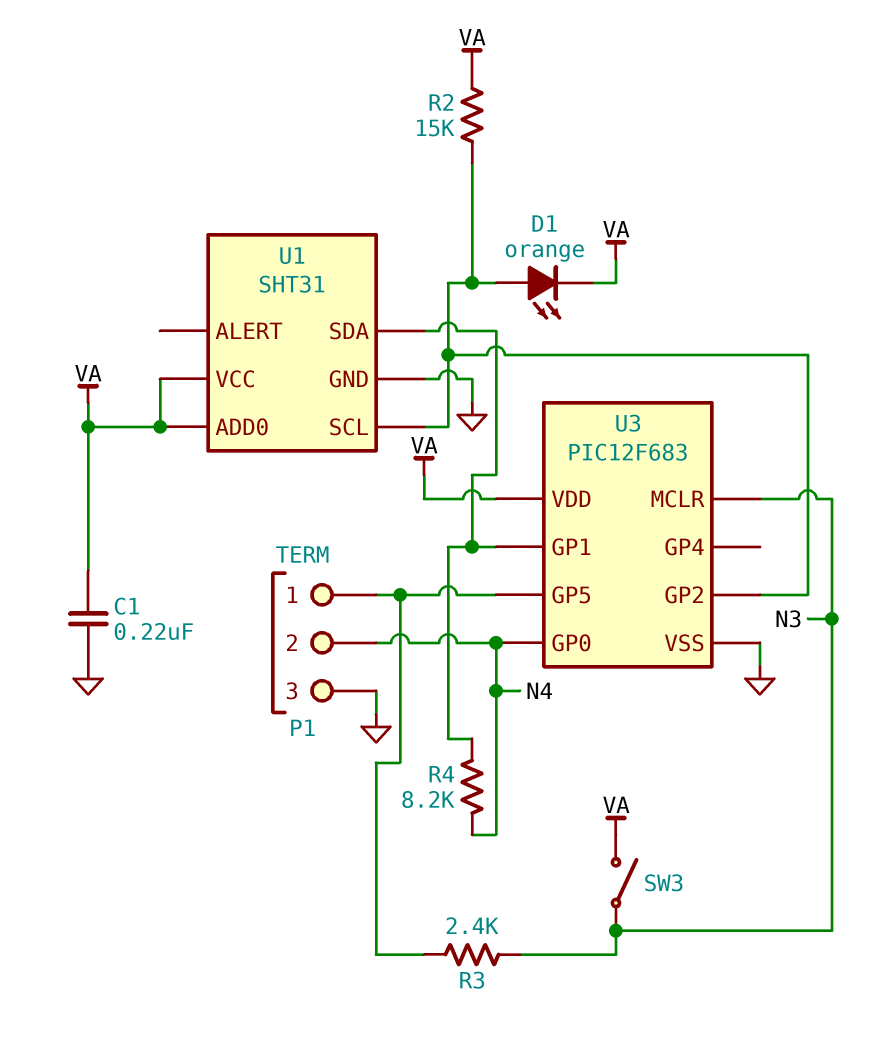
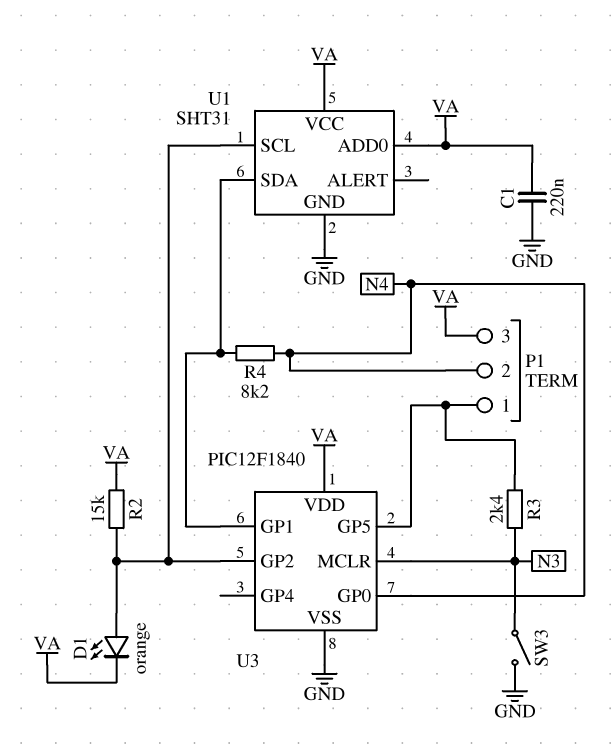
P1 pin 3: GND -> VA
SW3: switch (N3, VA) -> switch (GND, N3)
U3: PIC12F683 -> PIC12F1840

